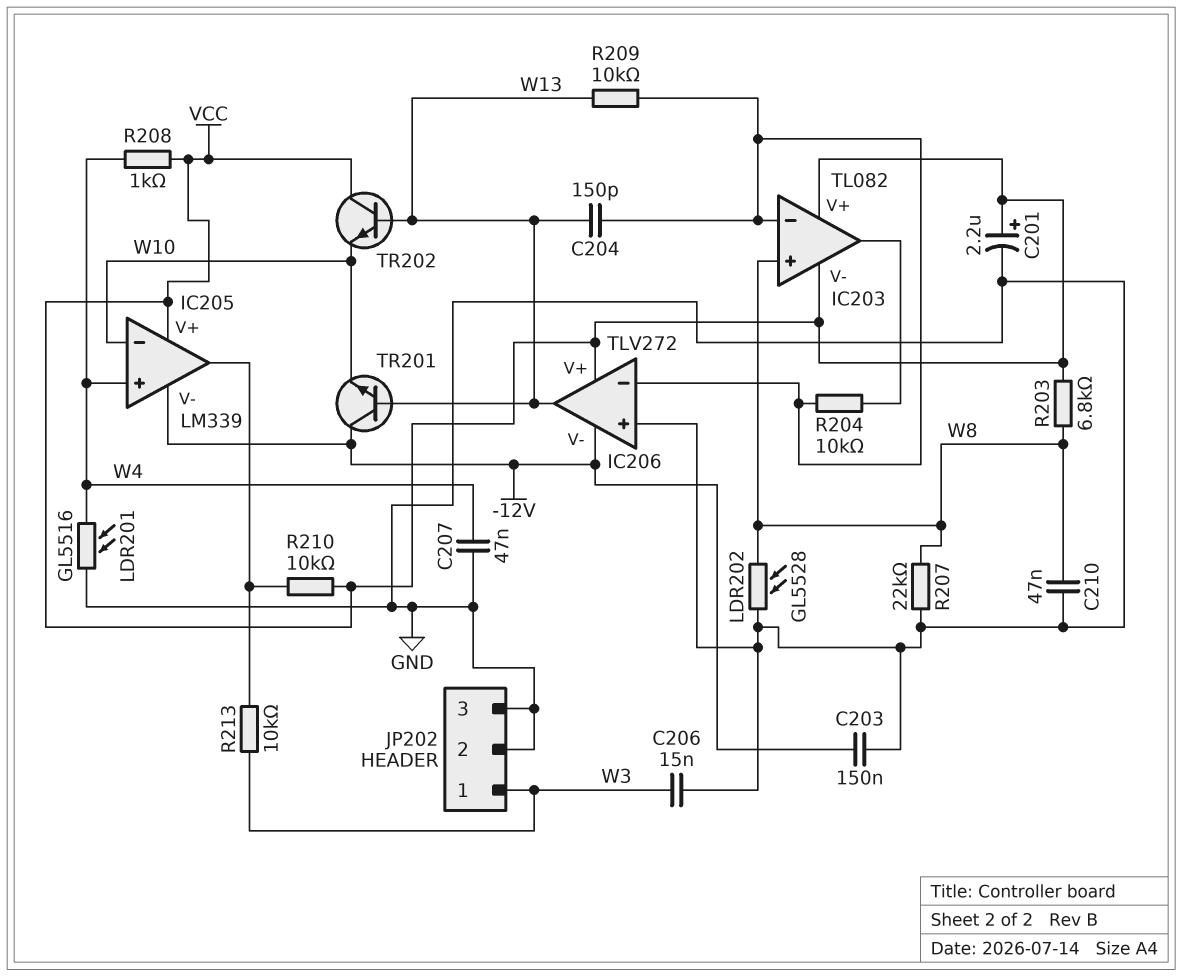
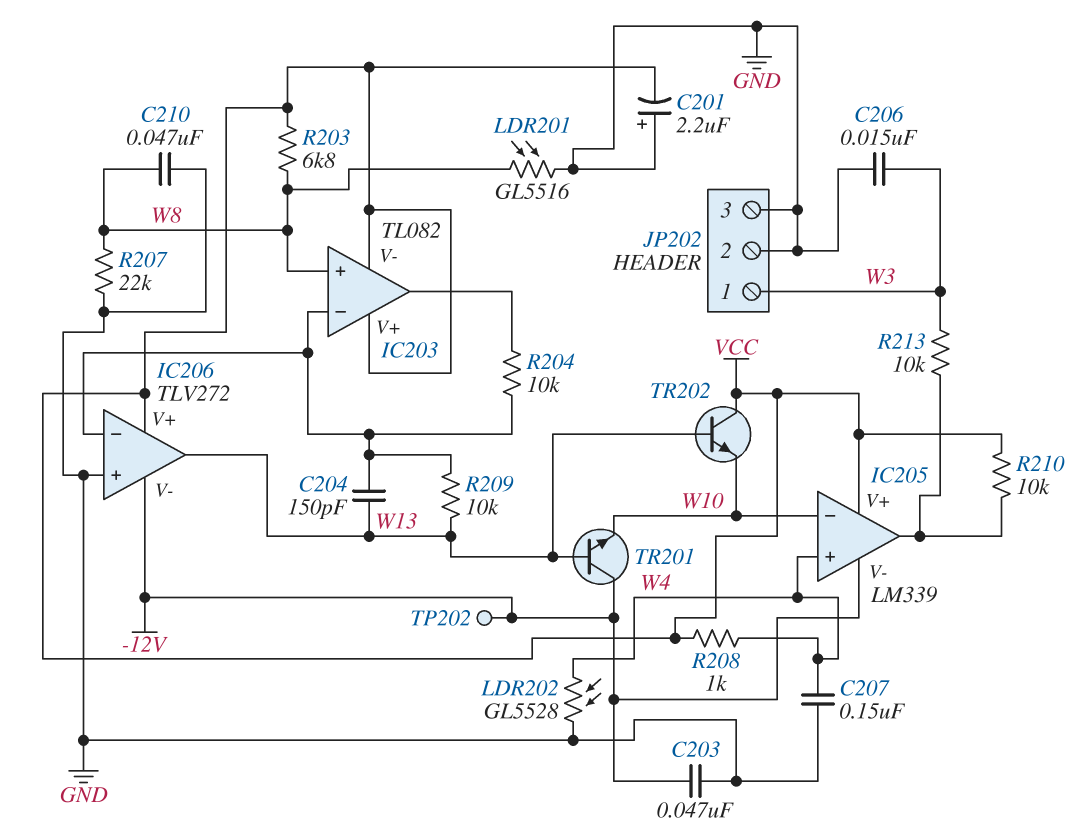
C201: 2.2uF (plus VCC, minus GND) -> 2.2uF (plus GND, minus VCC)
C203: 150nF (-12V, GND) -> 47nF (-12V, GND)
C207: 47nF (GND, W4) -> 150nF (GND, W4)
LDR201: GL5516 (GND, W4) -> GL5516 (GND, W8)
LDR202: GL5528 (GND, W8) -> GL5528 (GND, W4)
TP202: none -> test point (-12V)

